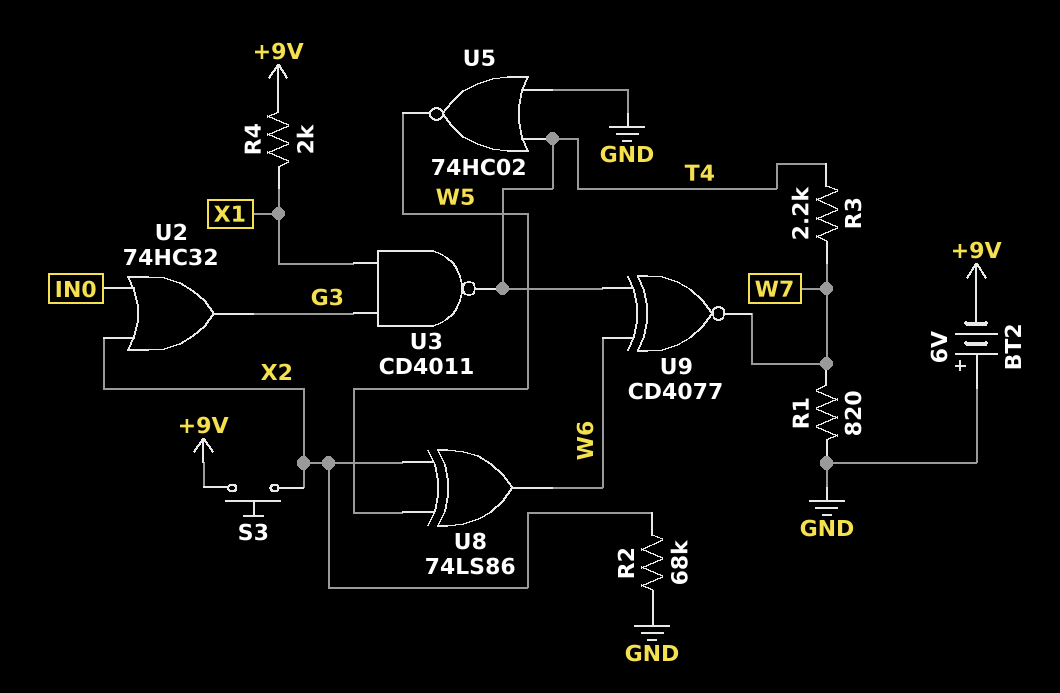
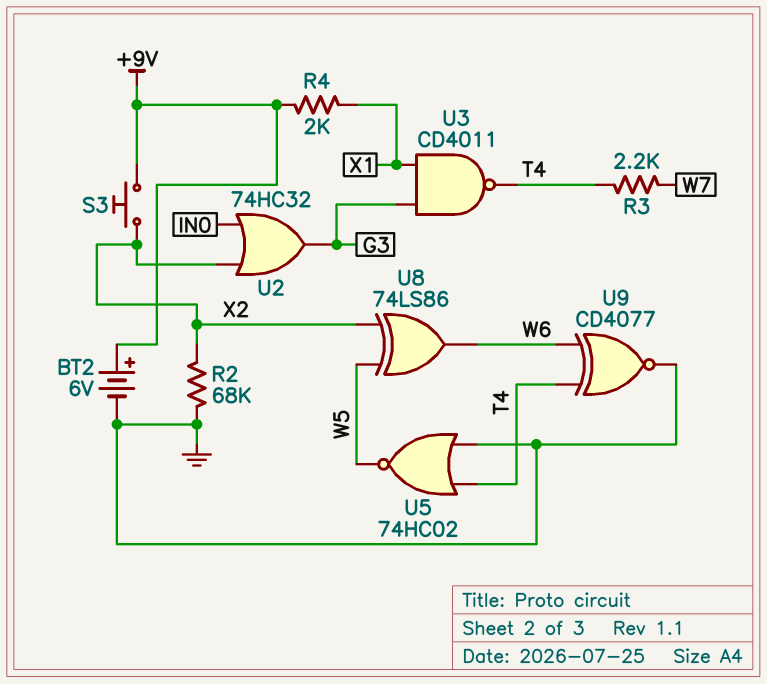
BT2: 6V (plus GND, minus +9V) -> 6V (plus +9V, minus GND)
R1: 820 (GND, W7) -> none
U9: XNOR CD4077 (in T4, in W6, out W7) -> XNOR CD4077 (in T4, in W6, out GND)

